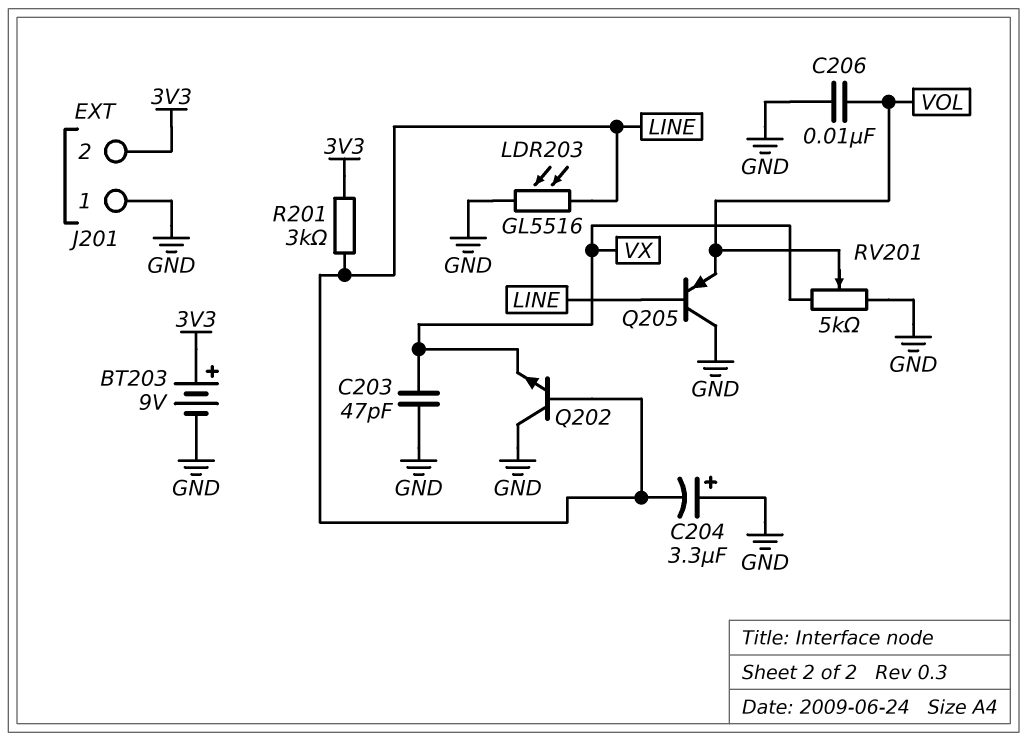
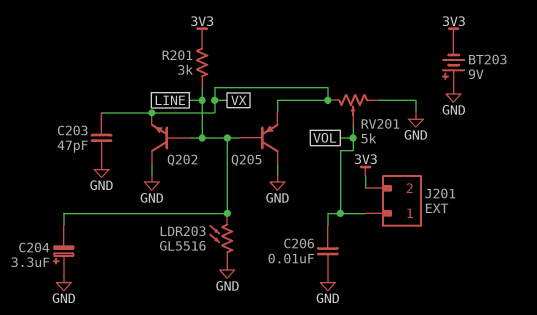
BT203: 9V (plus 3V3, minus GND) -> 9V (plus GND, minus 3V3)
J201 pin 1: GND -> VOL
Q205: PNP (B LINE, C GND, E VOL) -> PNP (B LINE, C GND, E VX)

